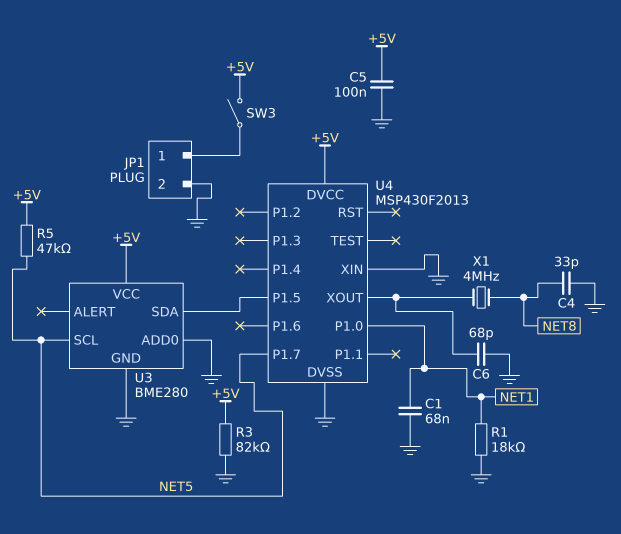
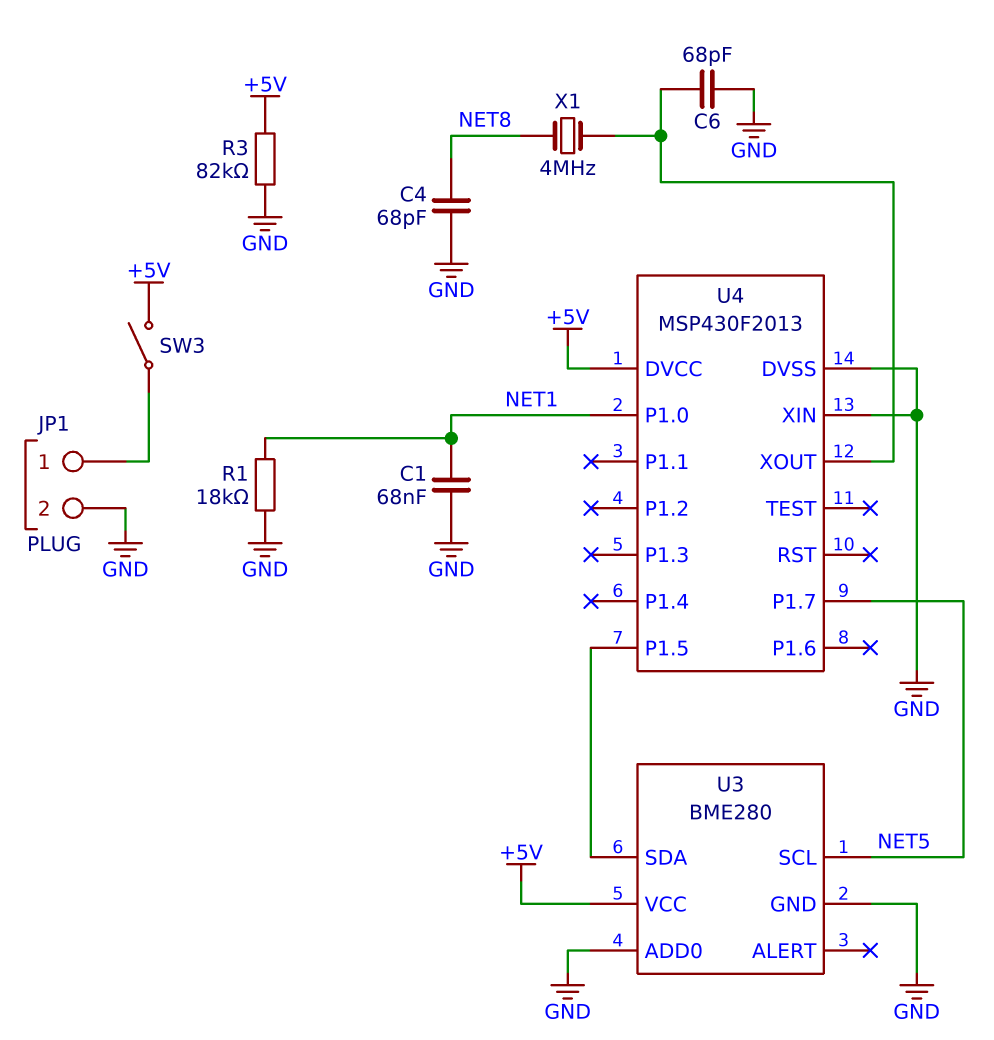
C4: 33pF (GND, NET8) -> 68pF (GND, NET8)
C5: 100nF (+5V, GND) -> none
R5: 47k (+5V, NET5) -> none

